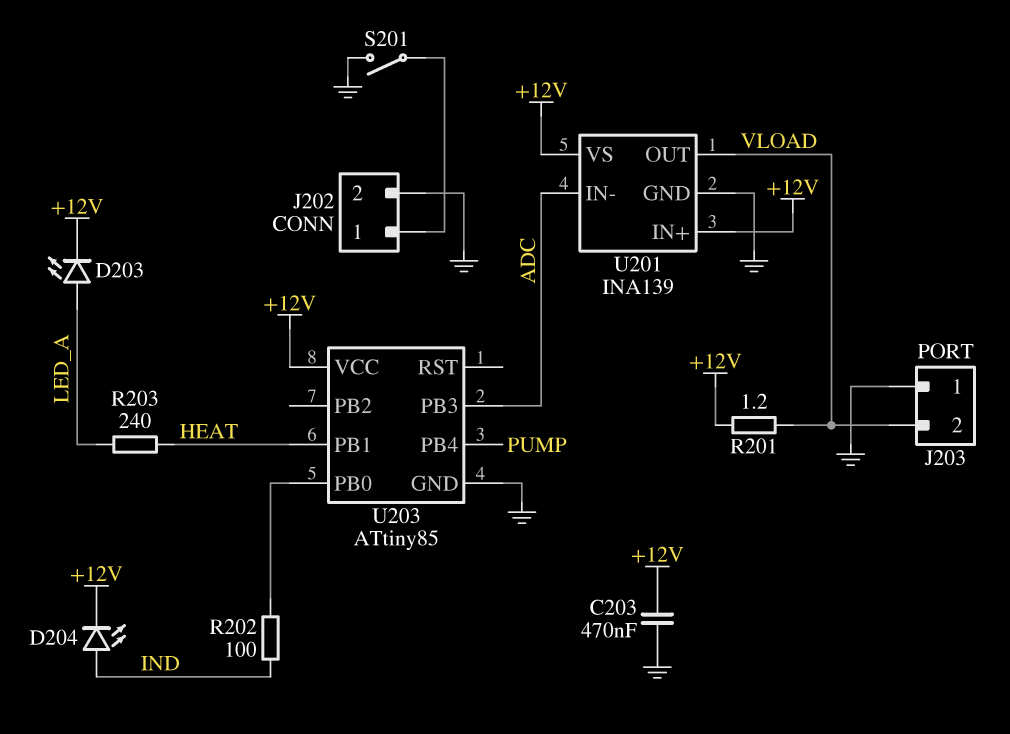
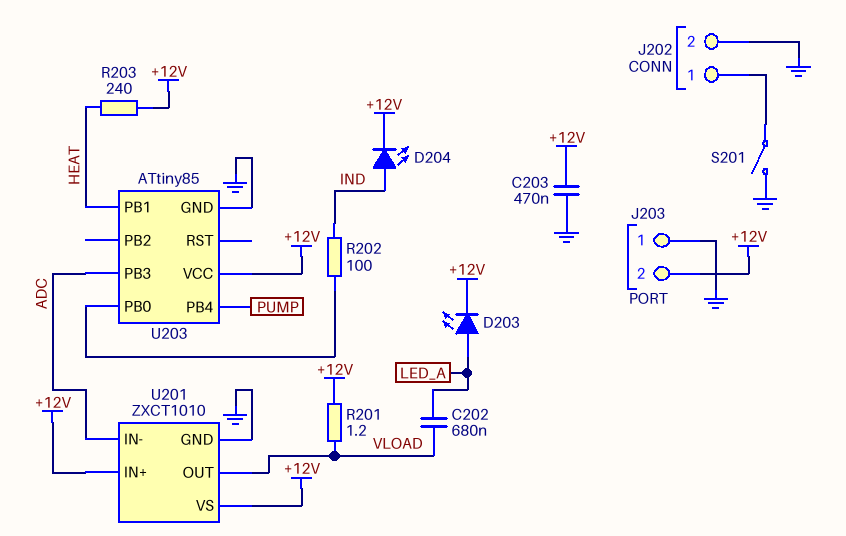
C202: none -> 680nF (LED_A, VLOAD)
J203 pin 2: VLOAD -> +12V
R203: 240 (HEAT, LED_A) -> 240 (+12V, HEAT)
U201: INA139 -> ZXCT1010

